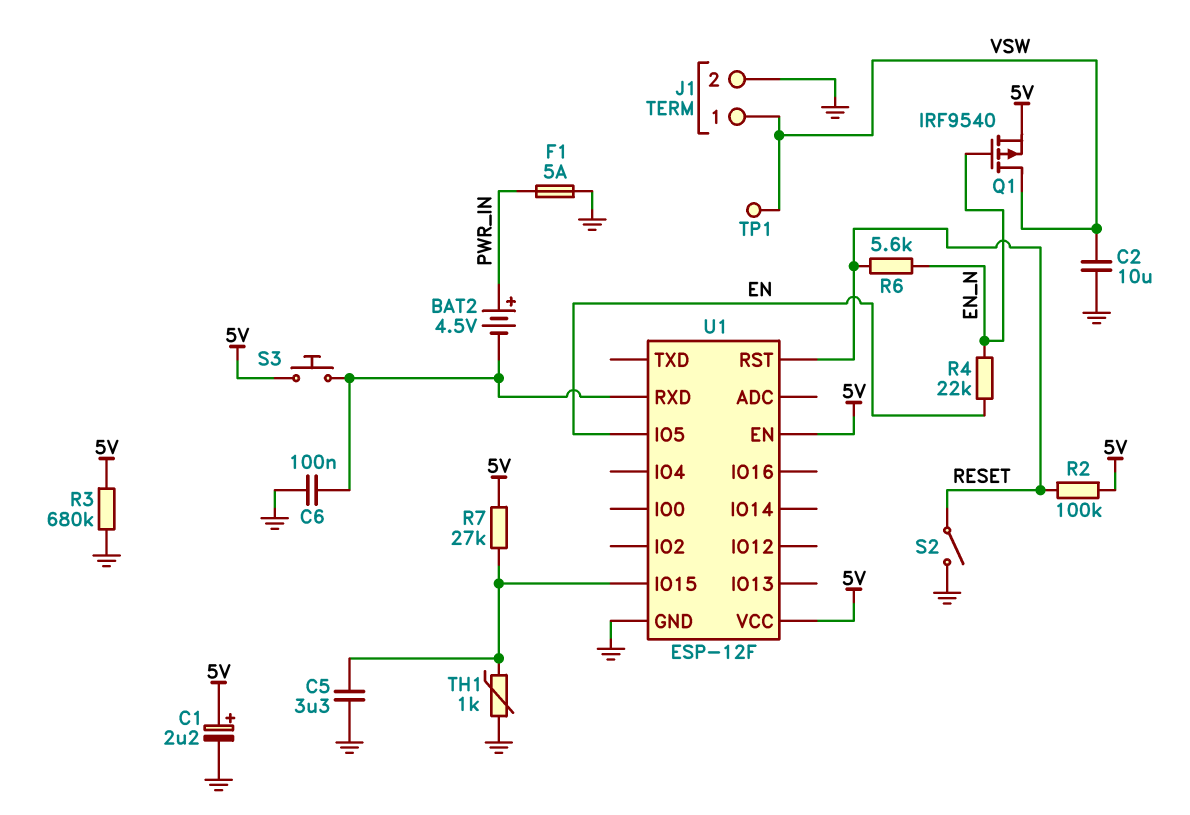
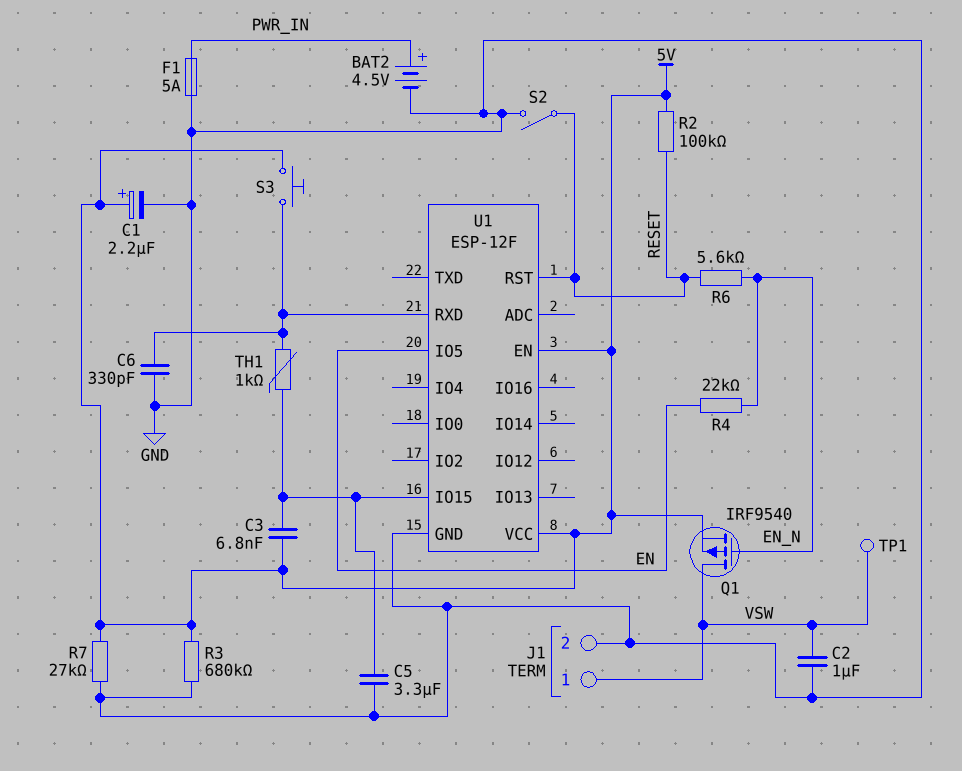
BAT2: 4.5V (plus PWR_IN, minus U1/RXD) -> 4.5V (plus PWR_IN, minus GND)
C2: 10uF (GND, VSW) -> 1uF (GND, VSW)
C3: none -> 6.8nF (5V, U1/IO15)
C6: 100nF (GND, U1/RXD) -> 330pF (GND, U1/RXD)
R7: 27k (5V, U1/IO15) -> 27k (5V, GND)
TH1: 1k (GND, U1/IO15) -> 1k (U1/IO15, U1/RXD)

